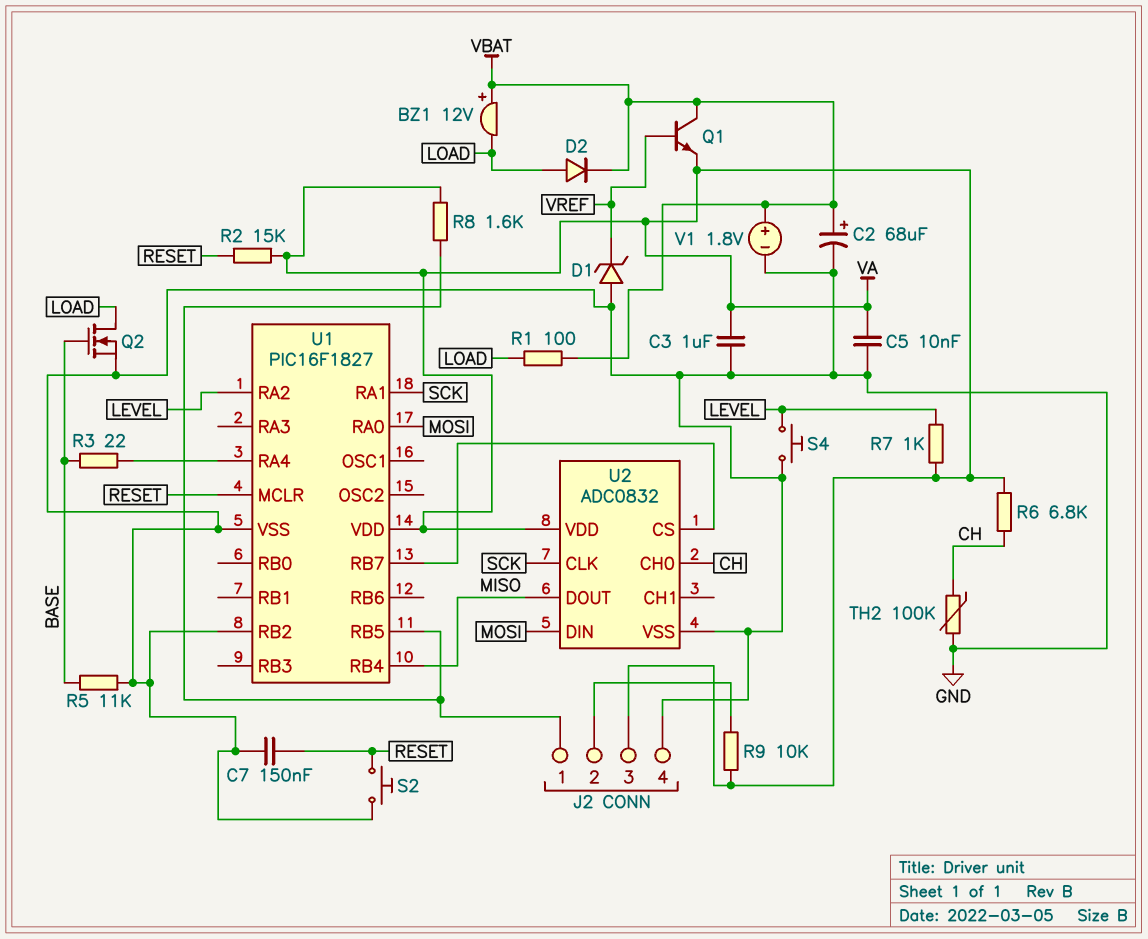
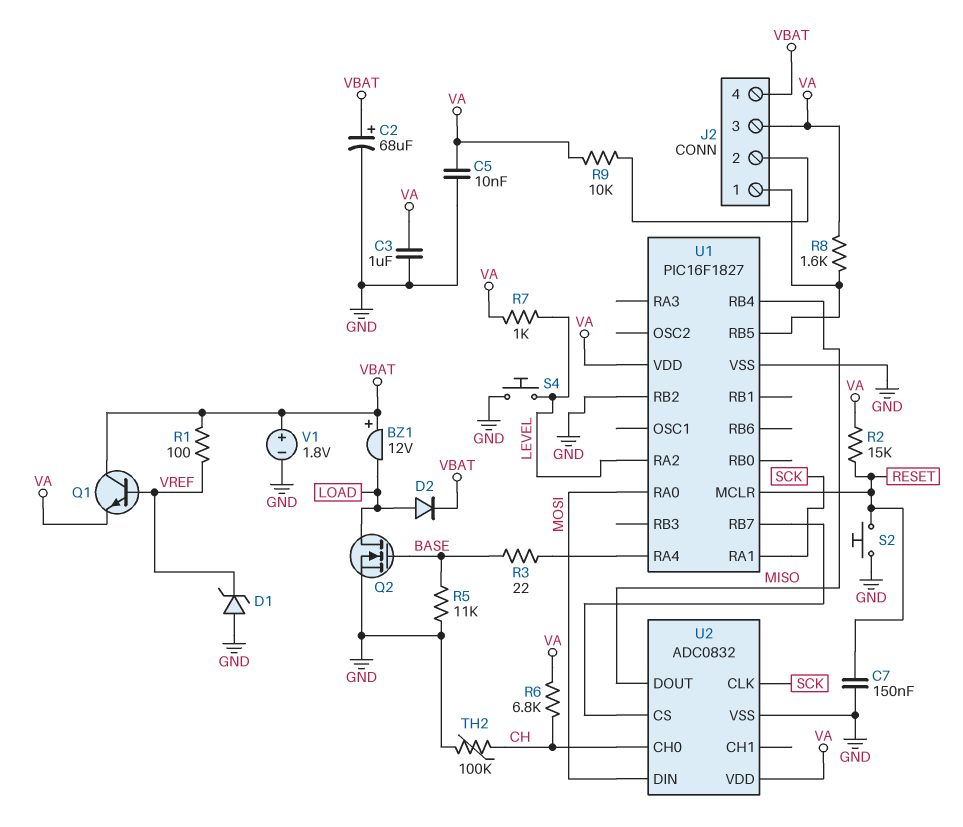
J2 pin 4: GND -> VBAT
R1: 100 (LOAD, VBAT) -> 100 (VBAT, VREF)

